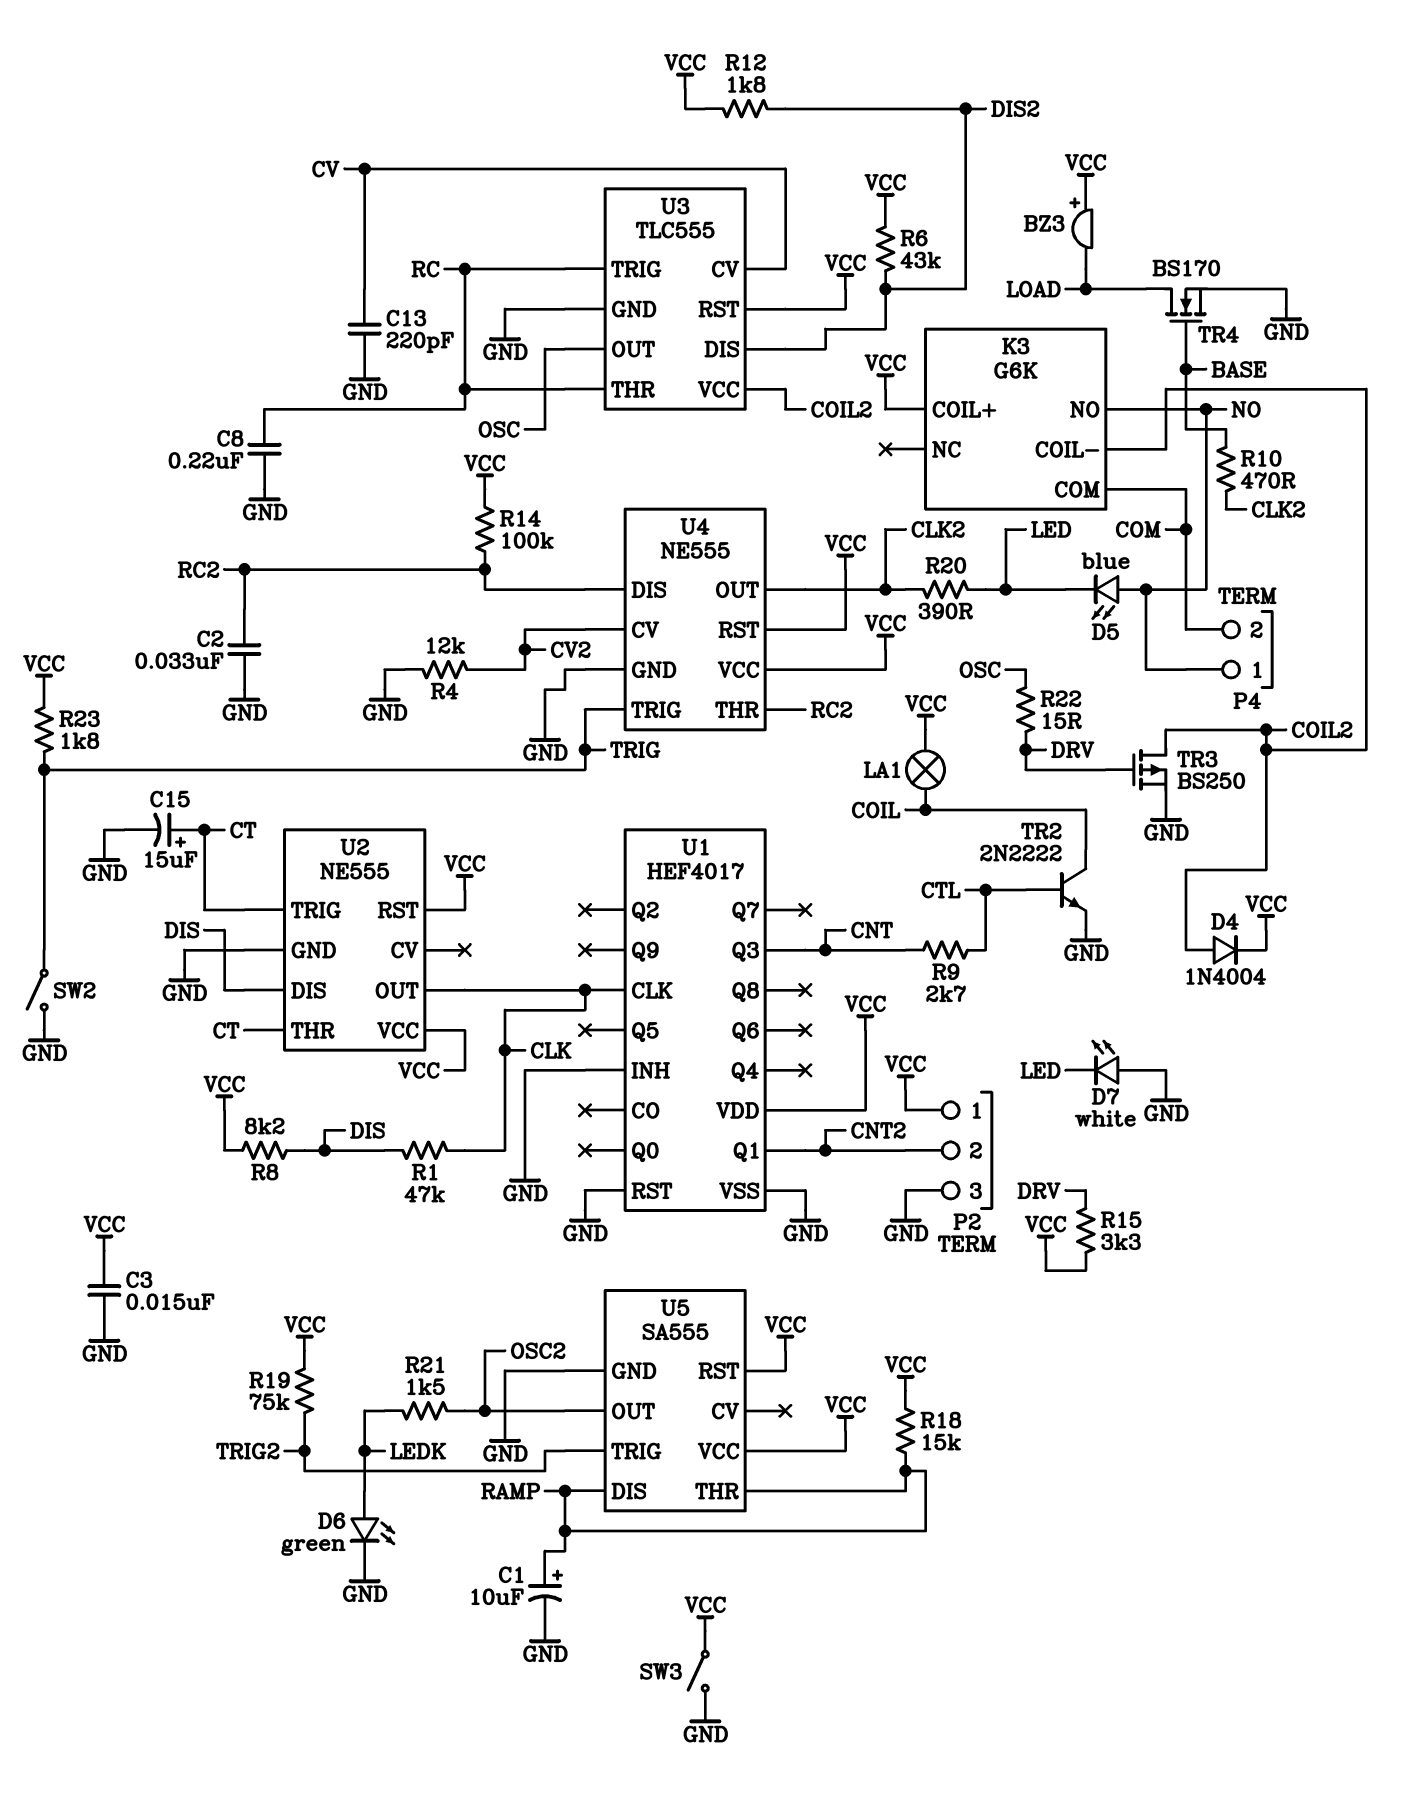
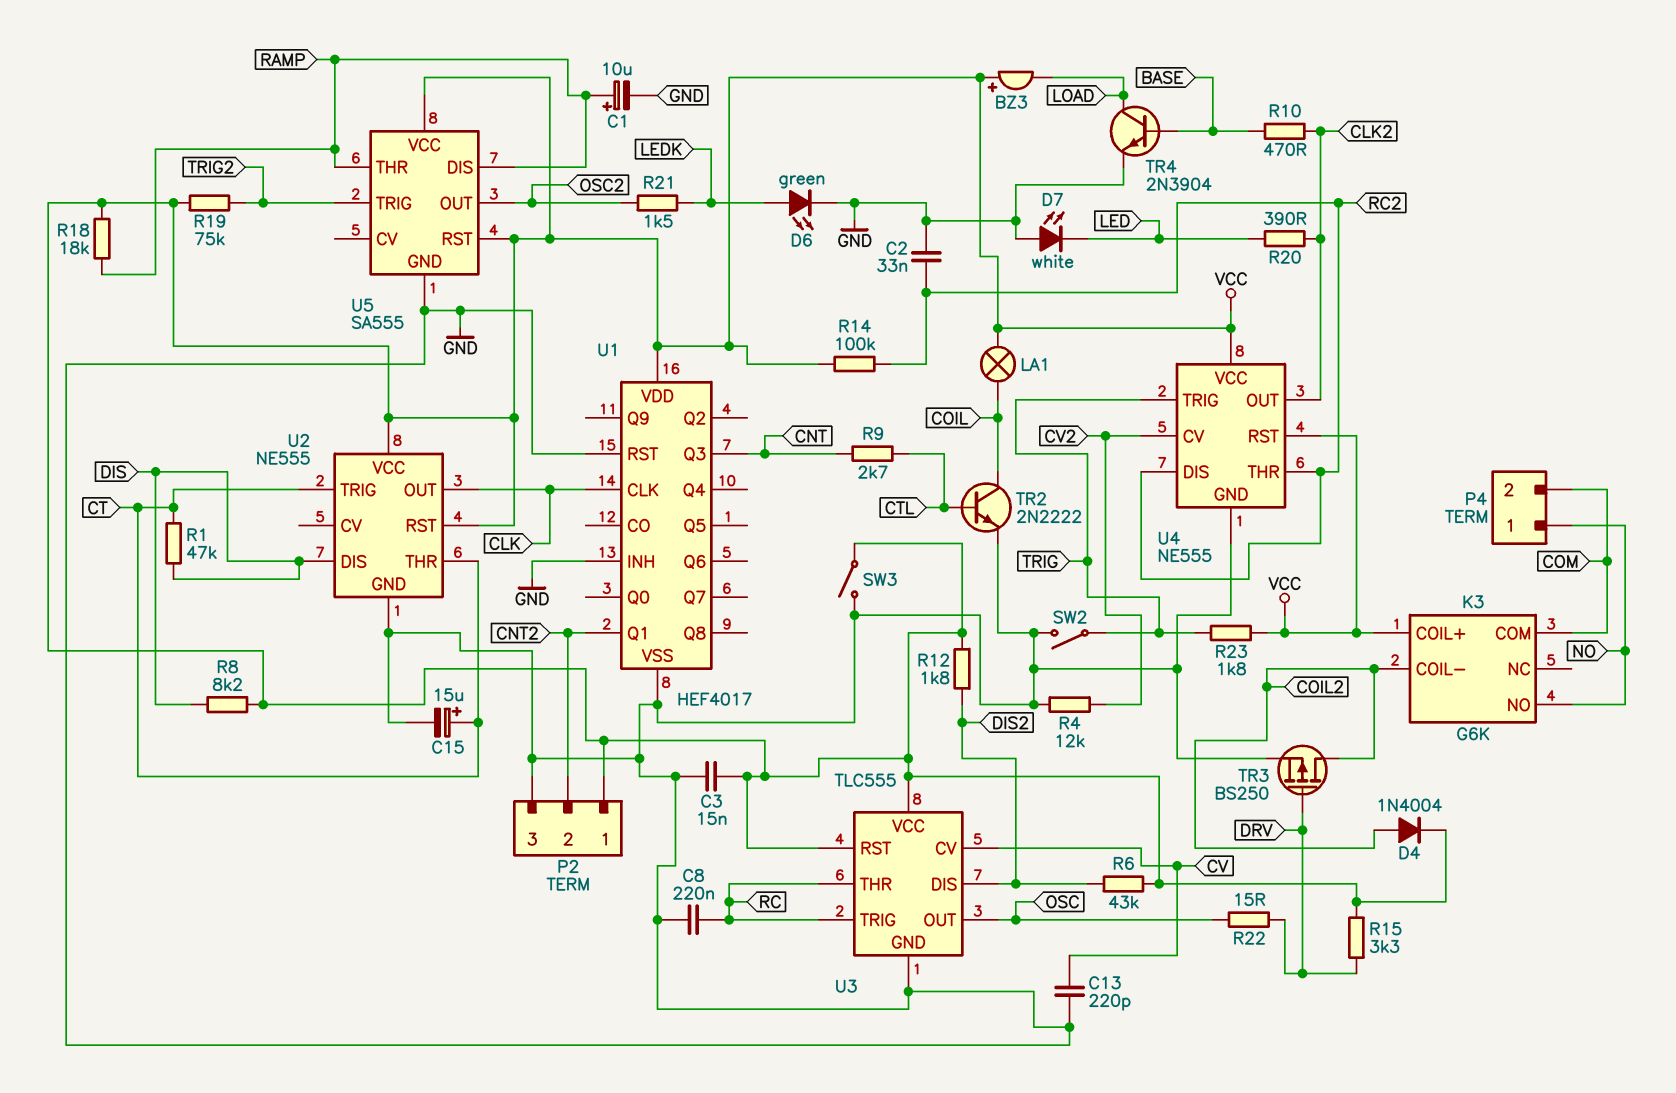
D5: LED blue (A NO, K LED) -> none
R1: 47k (CLK, DIS) -> 47k (CT, DIS)
R18: 15k (RAMP, VCC) -> 18k (RAMP, VCC)
TR4: NMOS BS170 (G BASE, D LOAD, S GND) -> NPN 2N3904 (B BASE, C LOAD, E GND)
U3 pin VCC: COIL2 -> VCC

